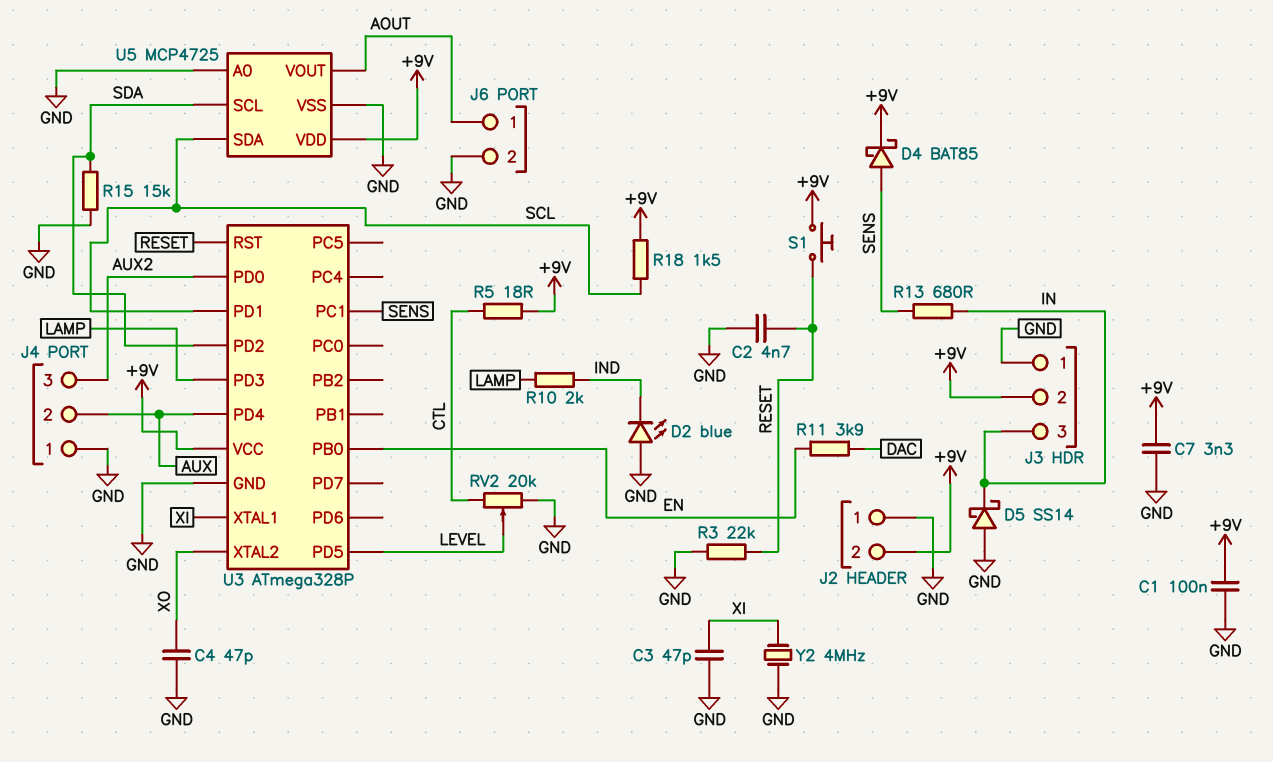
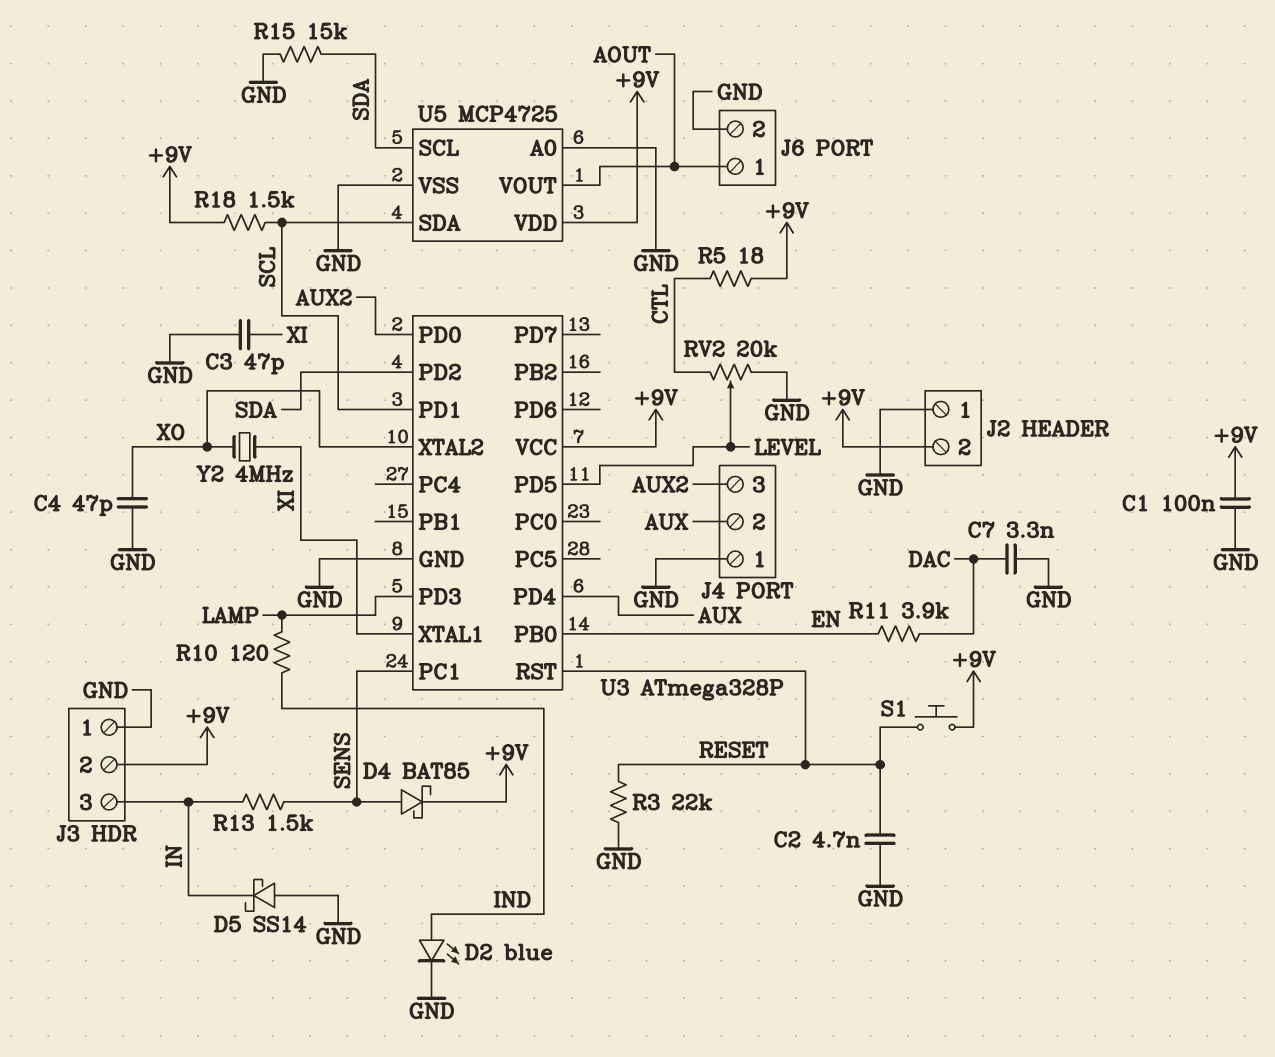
C7: 3.3nF (+9V, GND) -> 3.3nF (DAC, GND)
D2: LED blue (A GND, K IND) -> LED blue (A IND, K GND)
R10: 2k (IND, LAMP) -> 120 (IND, LAMP)
R13: 680 (IN, SENS) -> 1.5k (IN, SENS)
Y2: 4MHz (GND, XI) -> 4MHz (XI, XO)

